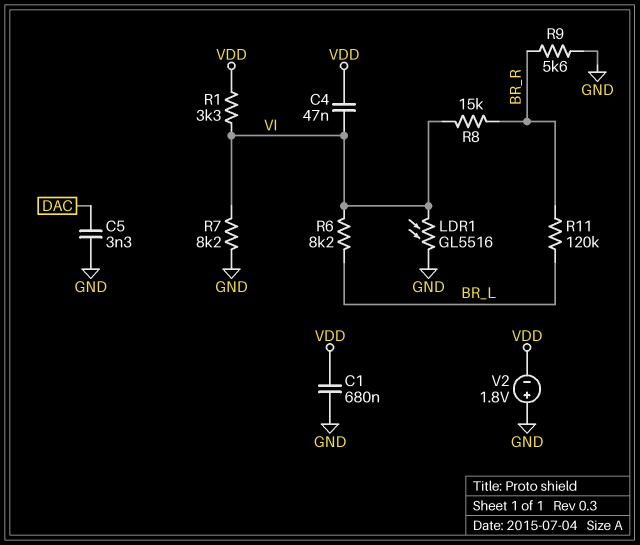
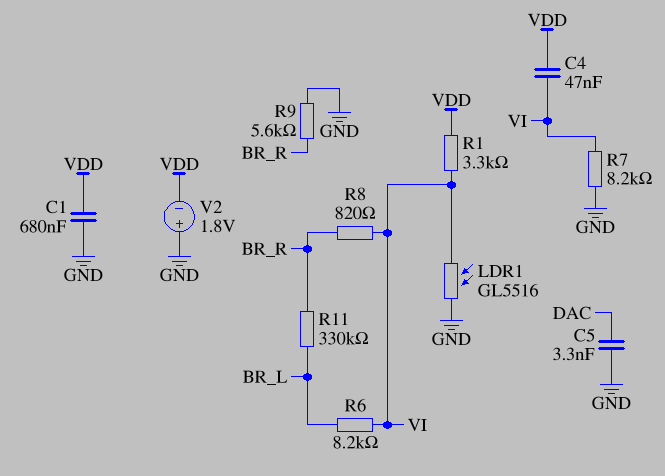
R8: 15k (BR_R, VI) -> 820 (BR_R, VI)
R11: 120k (BR_L, BR_R) -> 330k (BR_L, BR_R)

